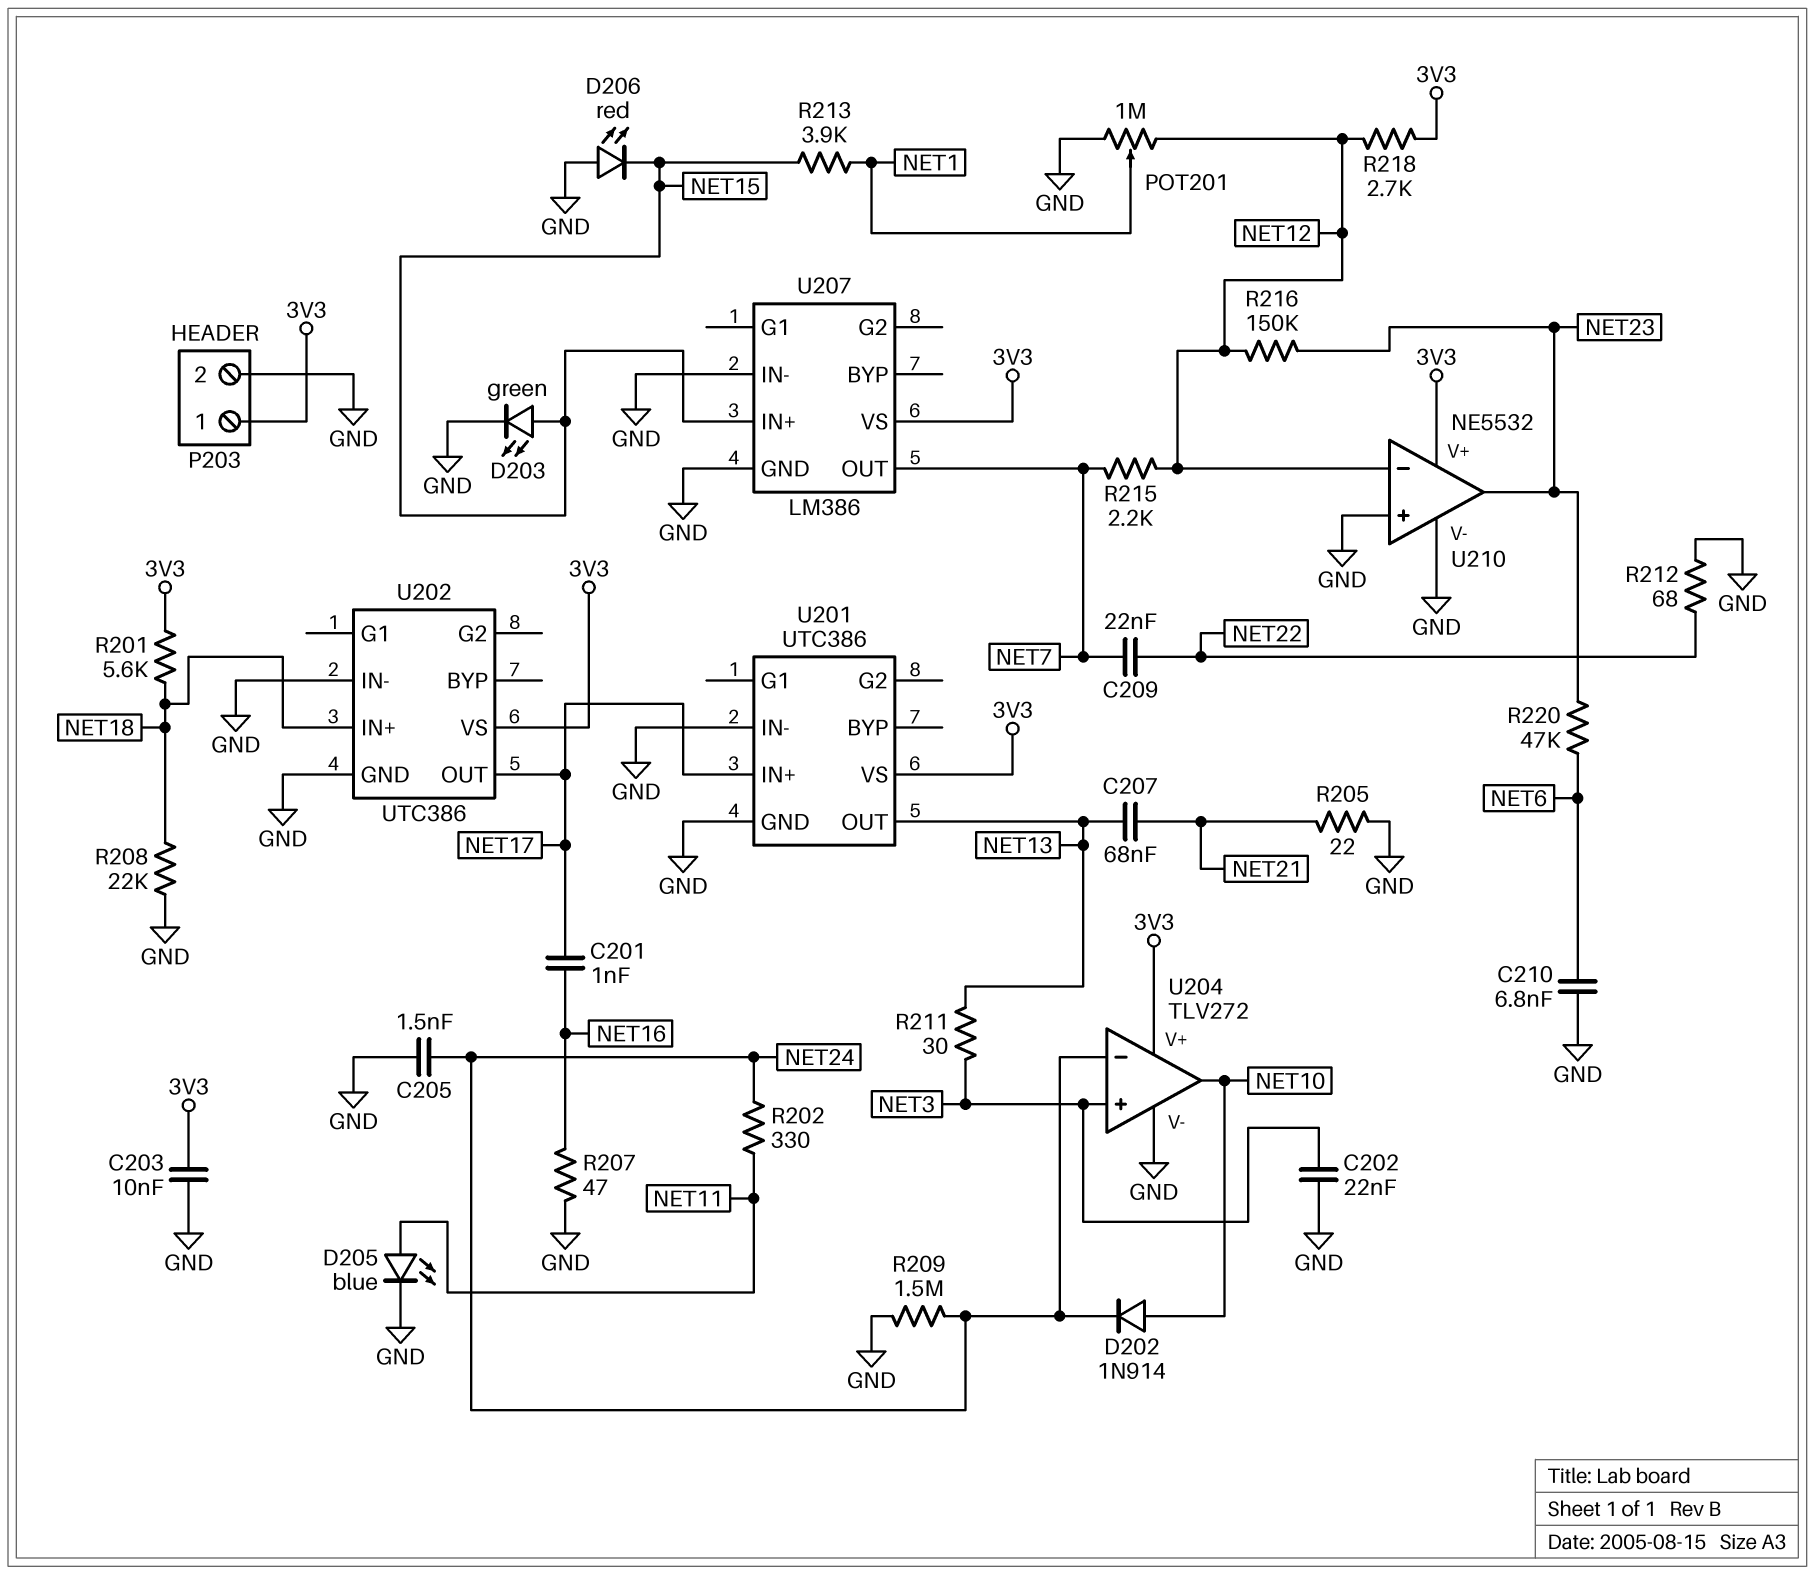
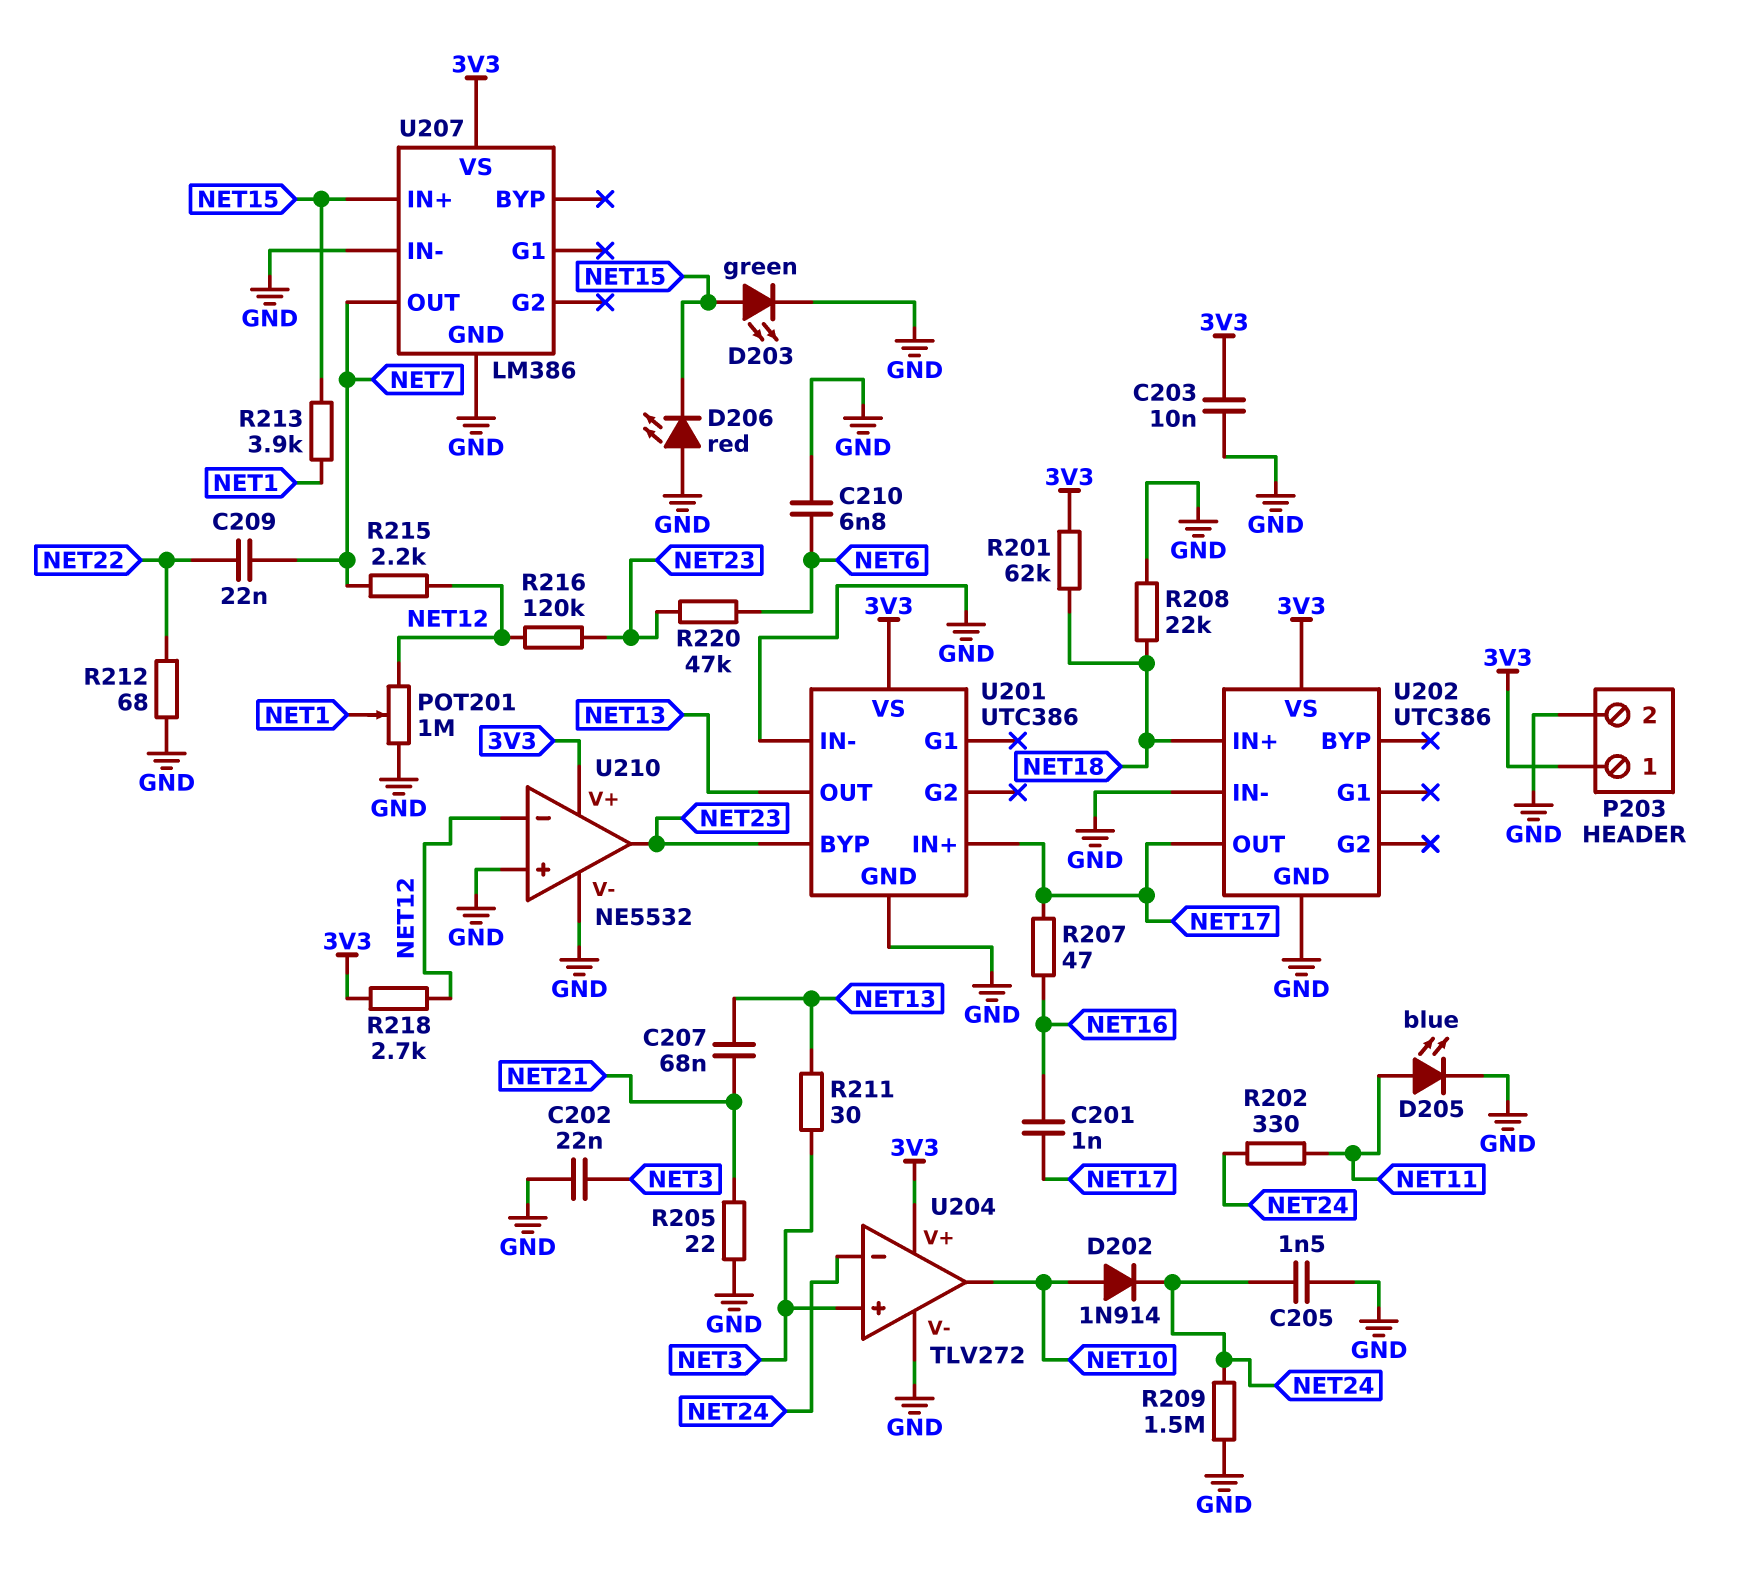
R201: 5.6k (3V3, NET18) -> 62k (3V3, NET18)
R207: 47 (GND, NET16) -> 47 (NET16, NET17)
R216: 150k (NET12, NET23) -> 120k (NET12, NET23)
U201 pin BYP: none -> NET23

